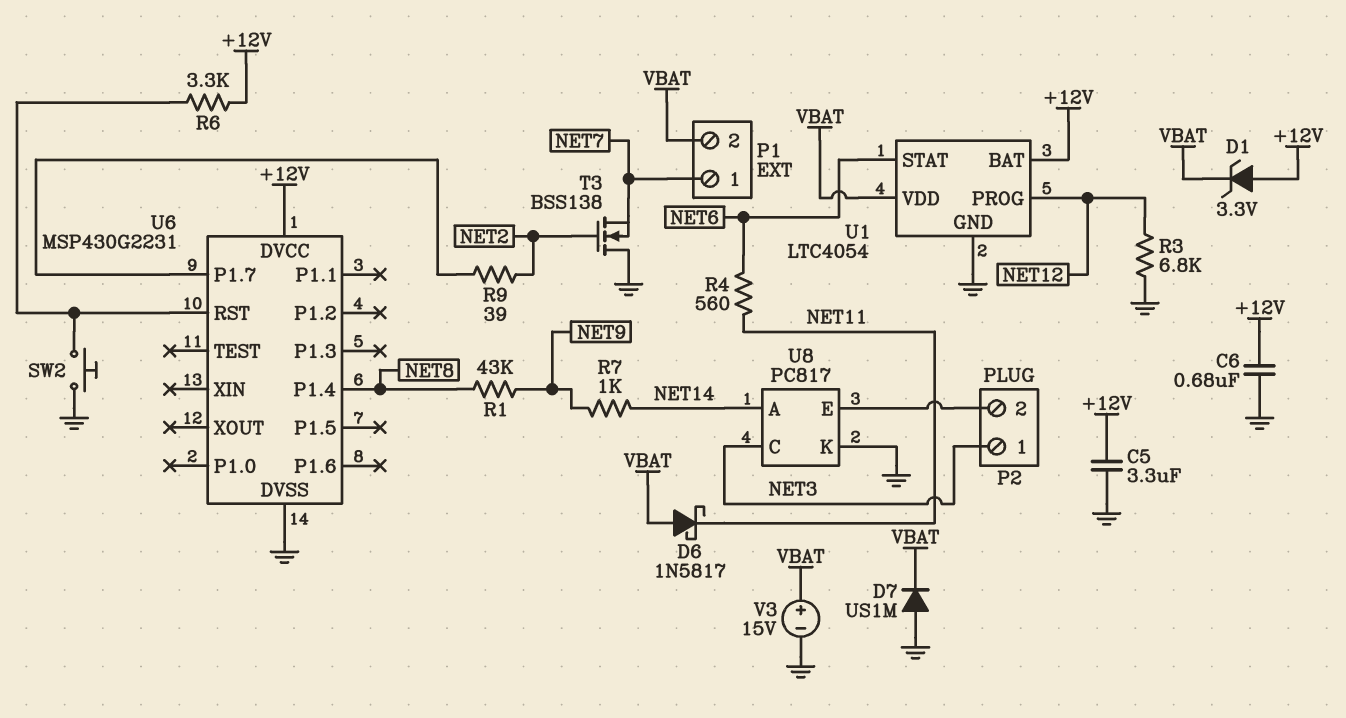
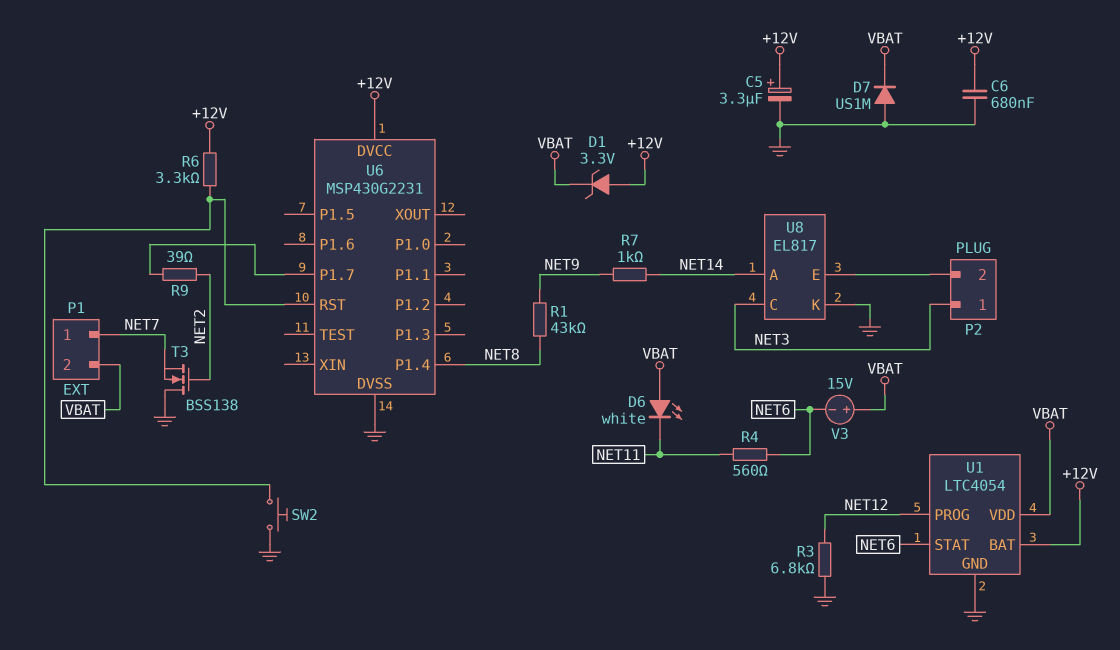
C5: 3.3uF (+12V, GND) -> 3.3uF (plus +12V, minus GND)
D6: schottky 1N5817 (A VBAT, K NET11) -> LED white (A VBAT, K NET11)
U8: PC817 -> EL817
V3: 15V (plus VBAT, minus GND) -> 15V (plus VBAT, minus NET6)

